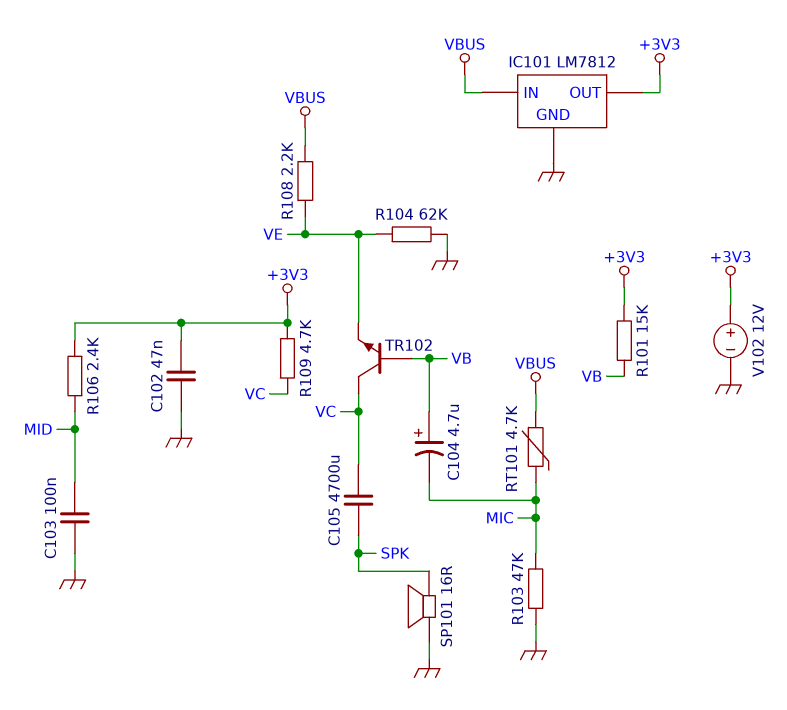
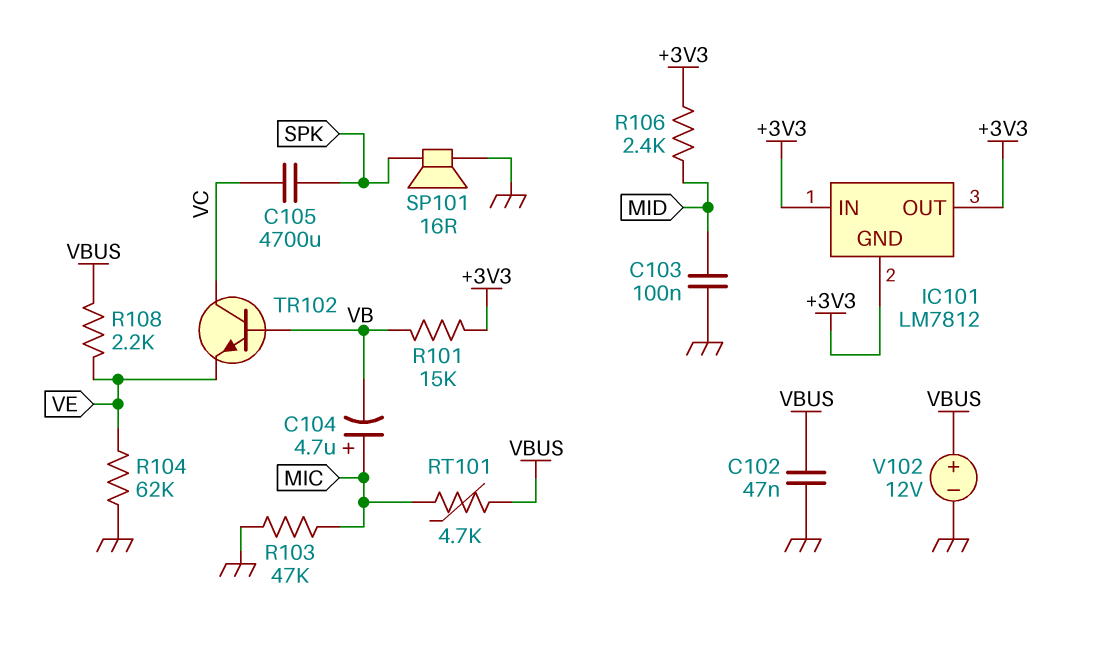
C102: 47nF (+3V3, GND) -> 47nF (GND, VBUS)
C104: 4.7uF (plus VB, minus MIC) -> 4.7uF (plus MIC, minus VB)
IC101 pin GND: GND -> +3V3
IC101 pin IN: VBUS -> +3V3
R109: 4.7k (+3V3, VC) -> none
V102: 12V (plus +3V3, minus GND) -> 12V (plus VBUS, minus GND)

